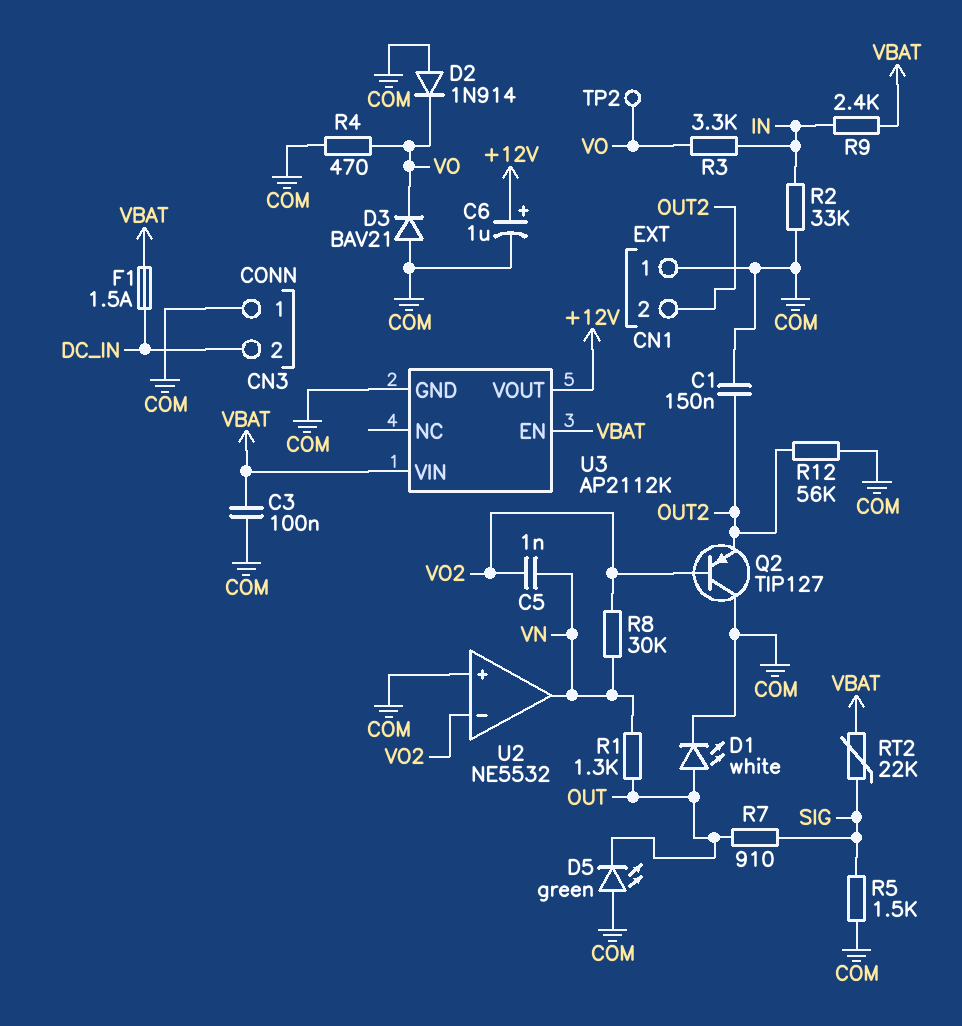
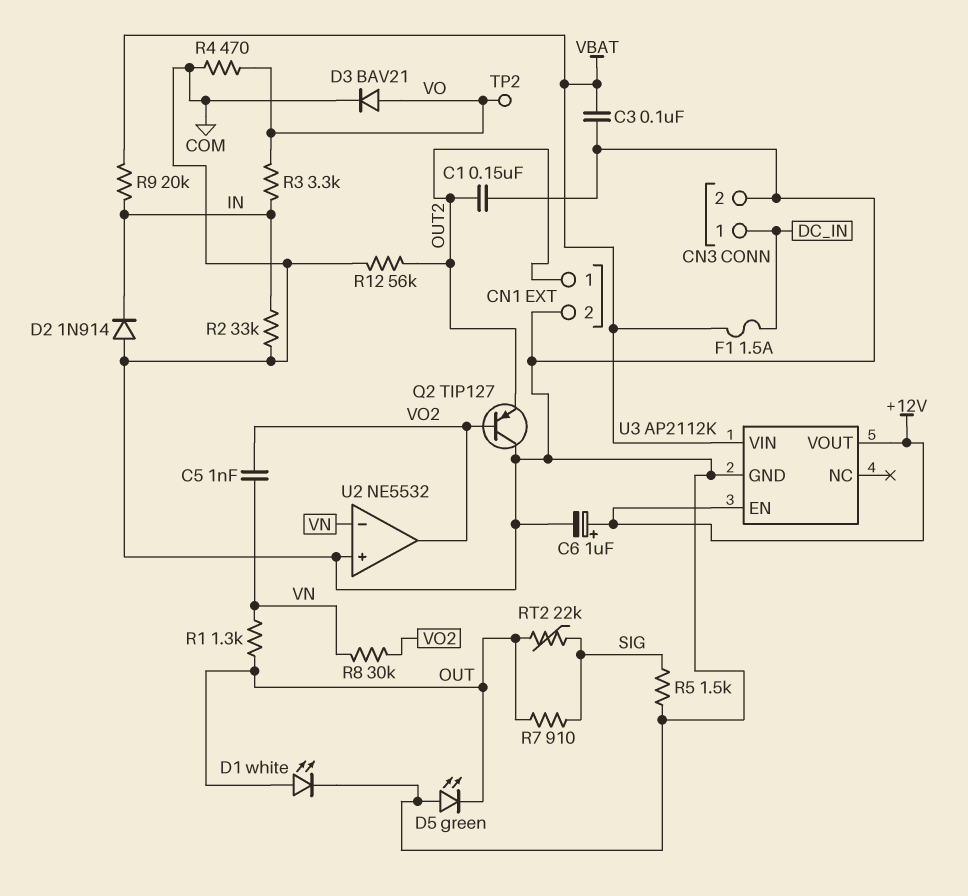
CN1 pin 1: COM -> OUT2
CN1 pin 2: OUT2 -> COM
CN3 pin 1: COM -> DC_IN
CN3 pin 2: DC_IN -> COM
D2: diode 1N914 (A COM, K VO) -> diode 1N914 (A COM, K IN)
D3: diode BAV21 (A COM, K VO) -> diode BAV21 (A VO, K COM)
R9: 2.4k (IN, VBAT) -> 20k (IN, VBAT)
RT2: 22k (SIG, VBAT) -> 22k (OUT, SIG)
U2 pin in-: VO2 -> VN
U2 pin out: VN -> VO2
U3 pin EN: VBAT -> +12V

